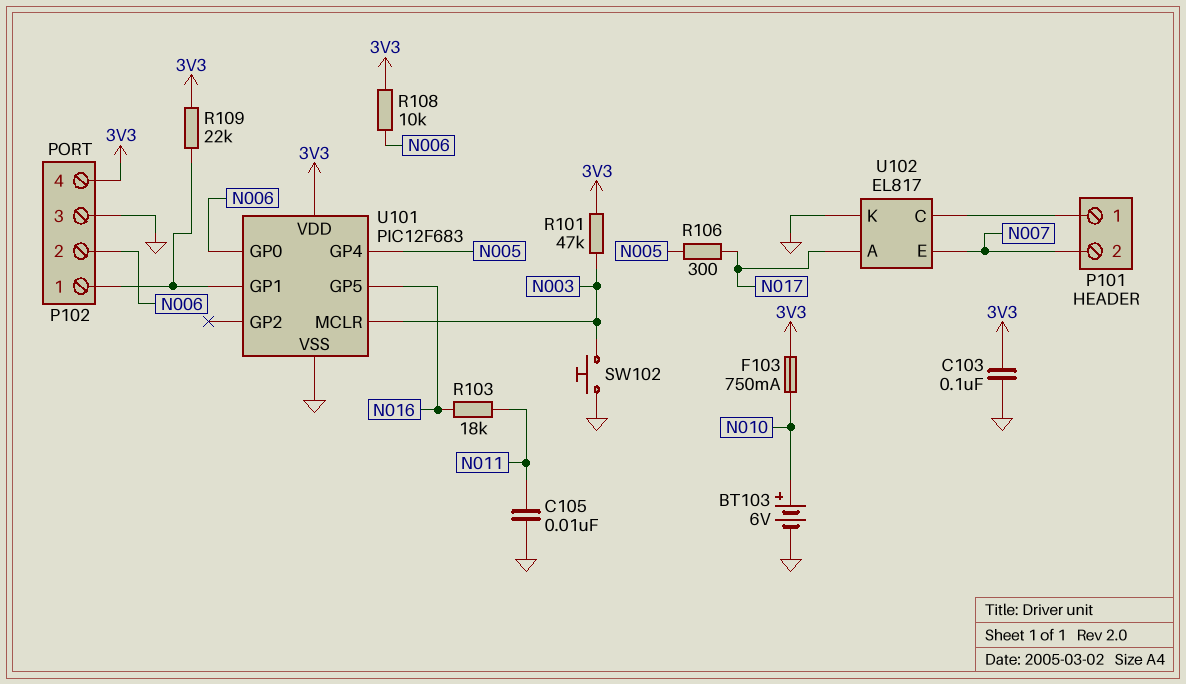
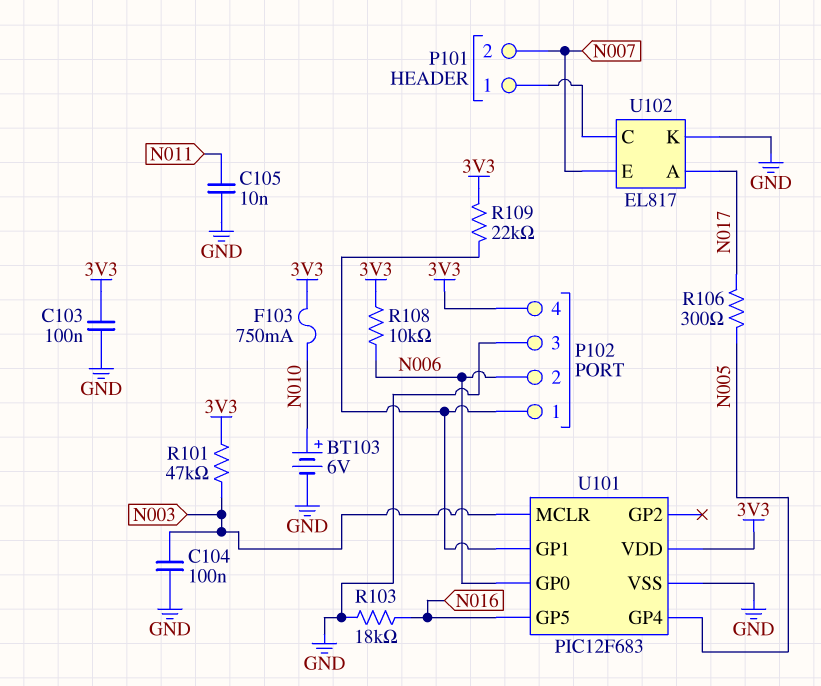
C104: none -> 100nF (GND, N003)
R103: 18k (N011, N016) -> 18k (GND, N016)
SW102: button (GND, N003) -> none

